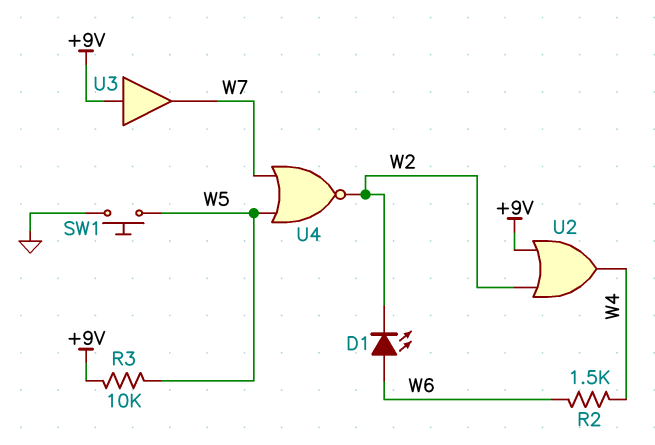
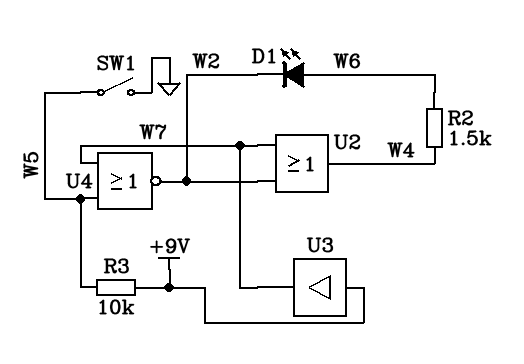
SW1: button (GND, W5) -> switch (GND, W5)
U2: OR (in +9V, in W2, out W4) -> OR (in W2, in W7, out W4)

